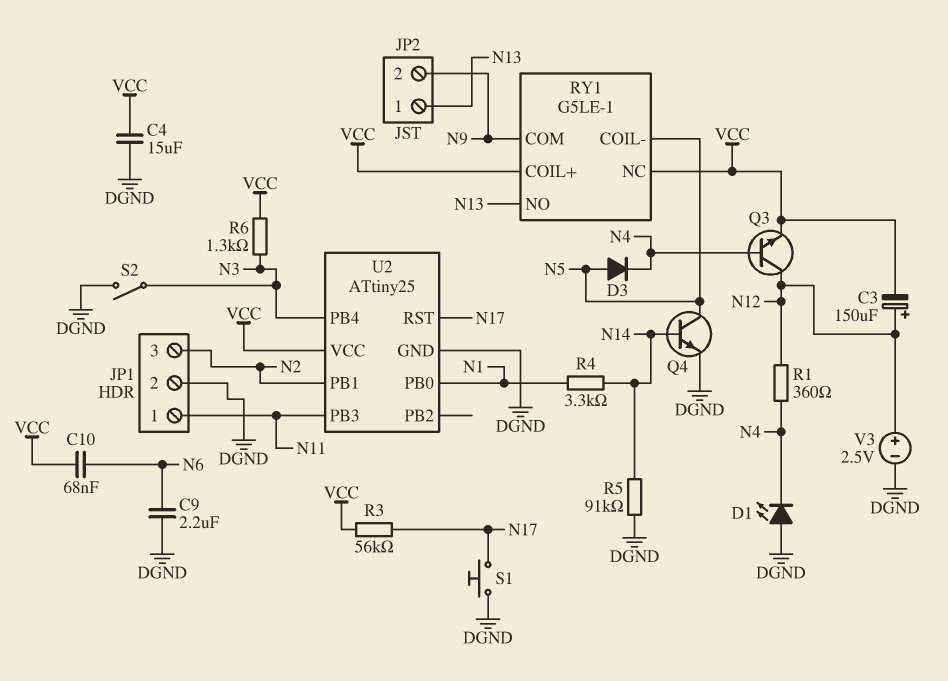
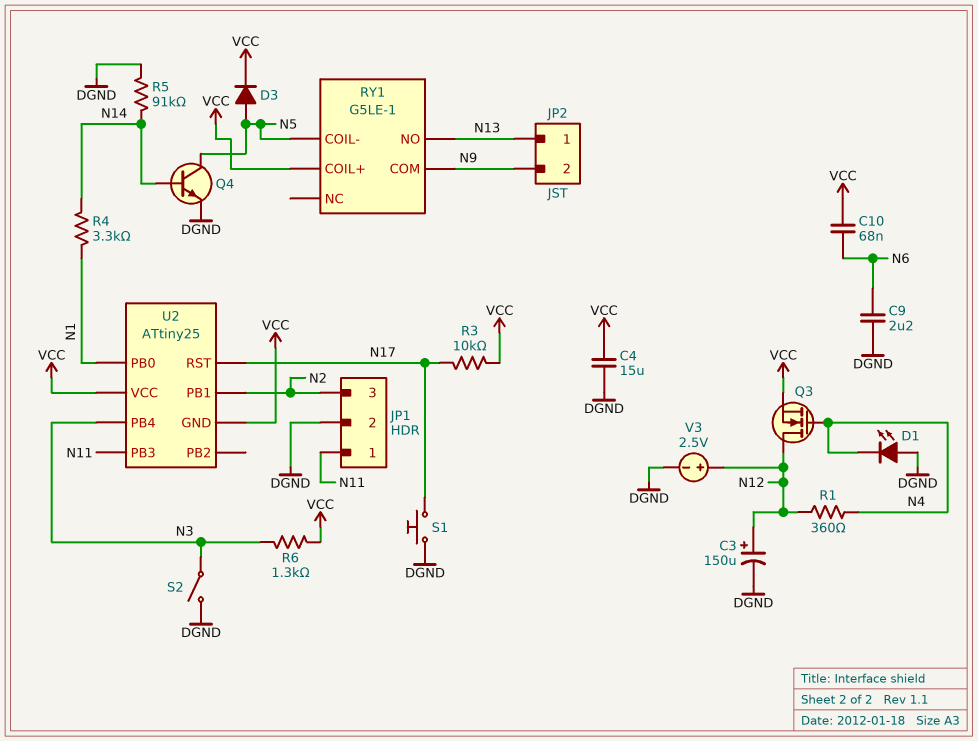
C3: 150uF (plus N12, minus VCC) -> 150uF (plus N12, minus DGND)
D3: diode (A N5, K N4) -> diode (A N5, K VCC)
Q3: NPN (B N4, C N12, E VCC) -> NMOS (G N4, D N12, S VCC)
R3: 56k (N17, VCC) -> 10k (N17, VCC)
RY1 pin NC: VCC -> none
U2 pin GND: DGND -> VCC

